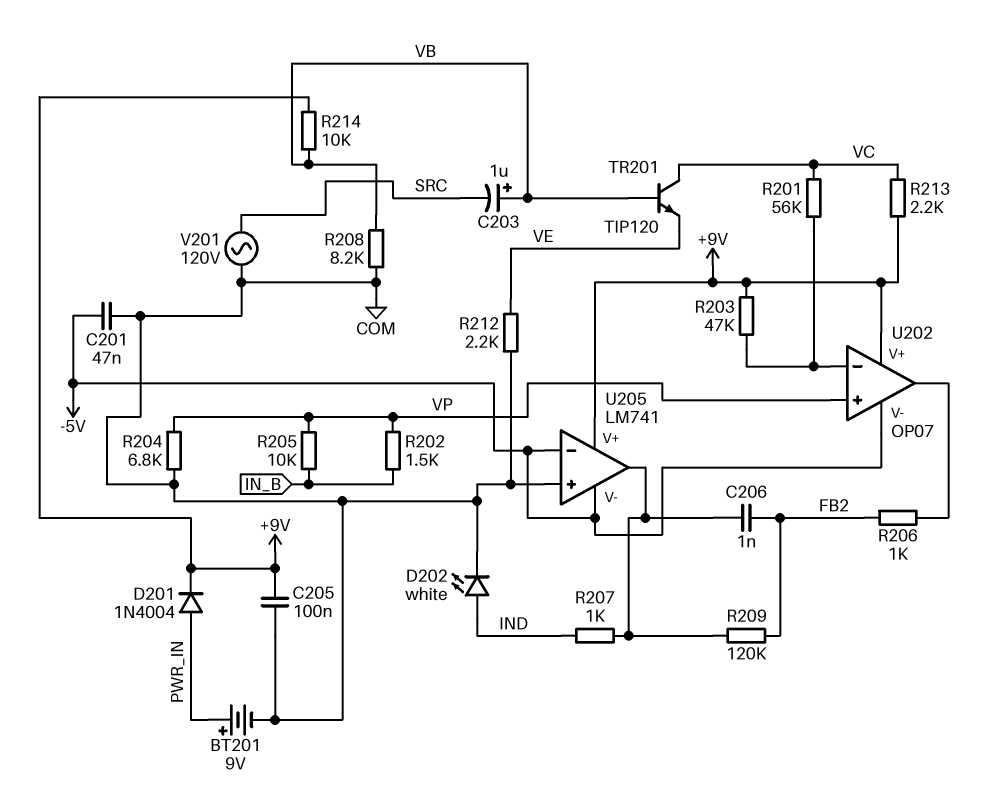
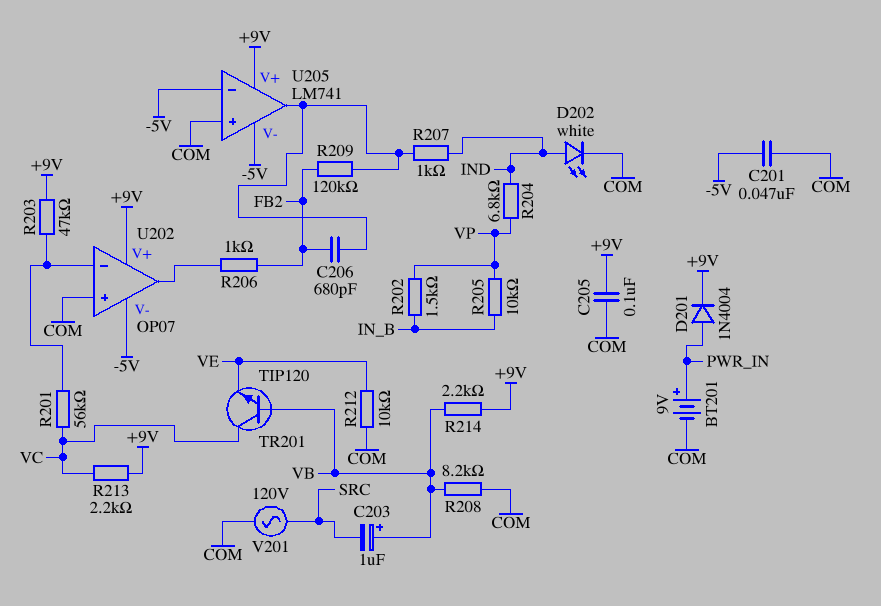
C206: 1nF (FB2, U205/out) -> 680pF (FB2, U205/out)
R204: 6.8k (COM, VP) -> 6.8k (IND, VP)
R212: 2.2k (COM, VE) -> 10k (COM, VE)
R214: 10k (+9V, VB) -> 2.2k (+9V, VB)
U202 pin in+: VP -> COM

